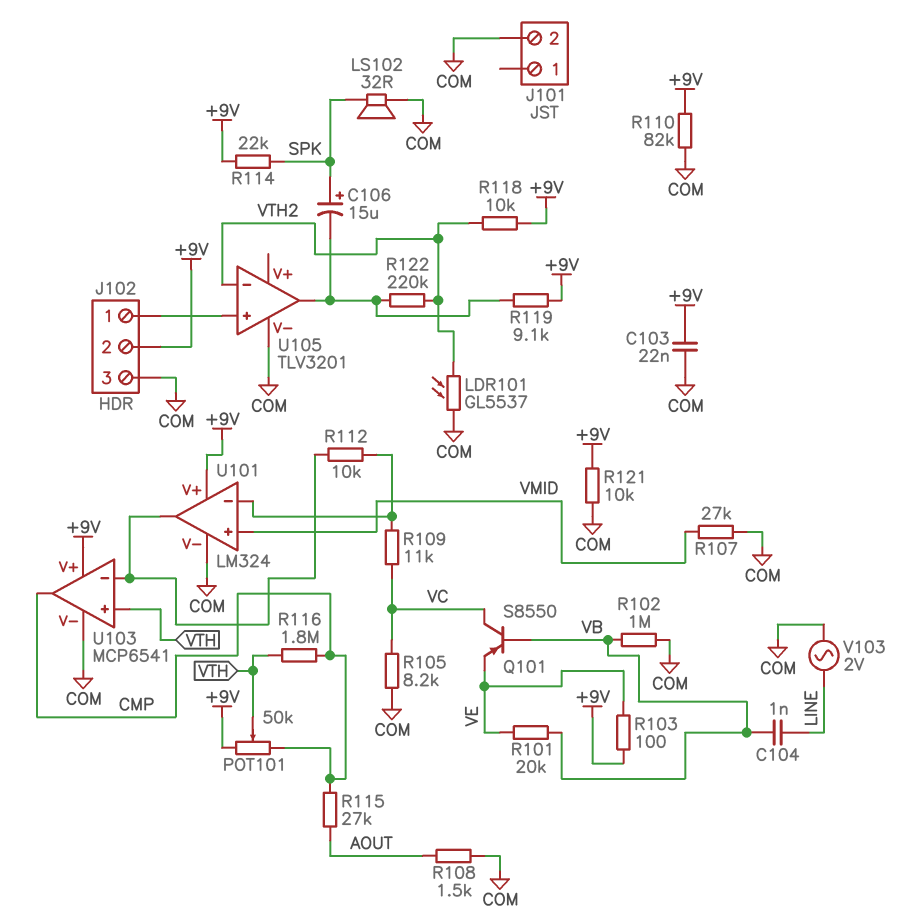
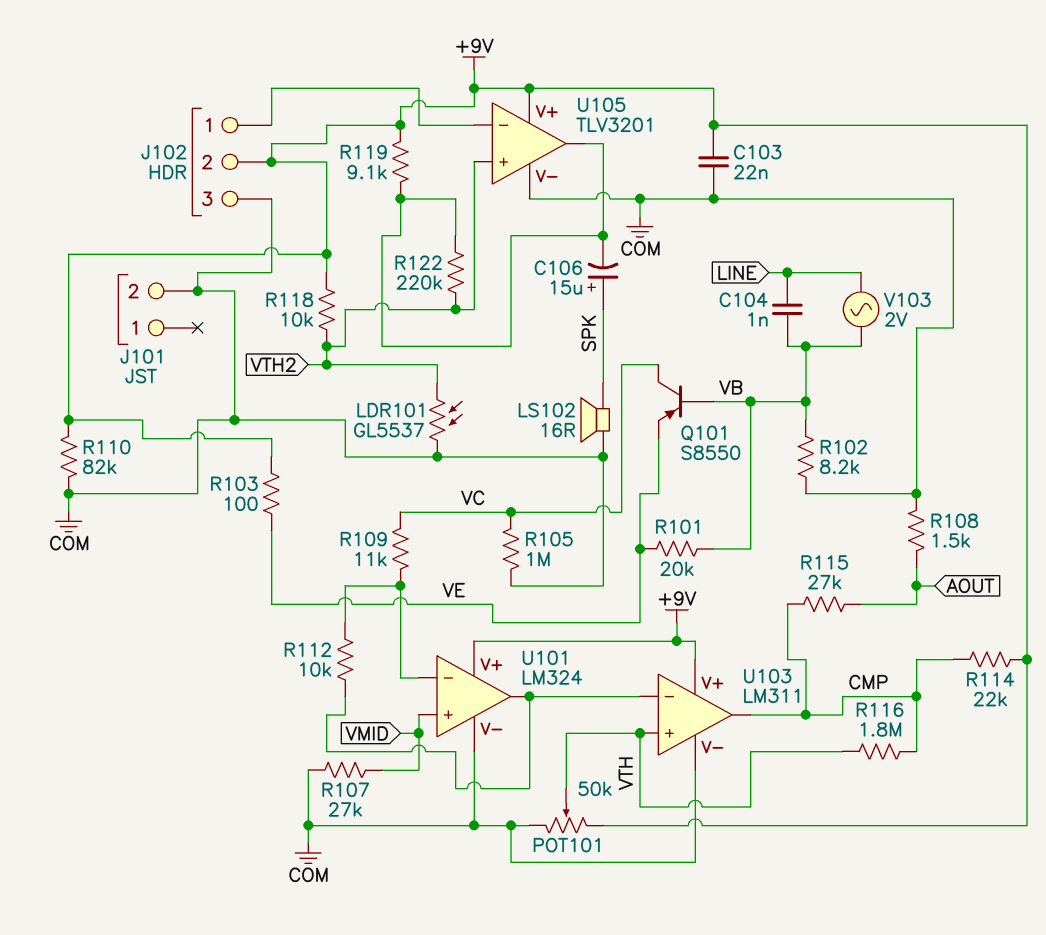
LS102: speaker 32R (COM, SPK) -> speaker 16R (COM, SPK)
POT101: 50k (+9V, CMP, wiper VTH) -> 50k (+9V, COM, wiper VTH)
R102: 1M (COM, VB) -> 8.2k (COM, VB)
R105: 8.2k (COM, VC) -> 1M (COM, VC)
R114: 22k (+9V, SPK) -> 22k (+9V, CMP)
R121: 10k (+9V, COM) -> none
U103: MCP6541 -> LM311
U105 pin V+: none -> +9V
U105 pin in+: J102/1 -> VTH2
U105 pin in-: VTH2 -> J102/1
V103: AC 2V (COM, LINE) -> AC 2V (LINE, VB)

